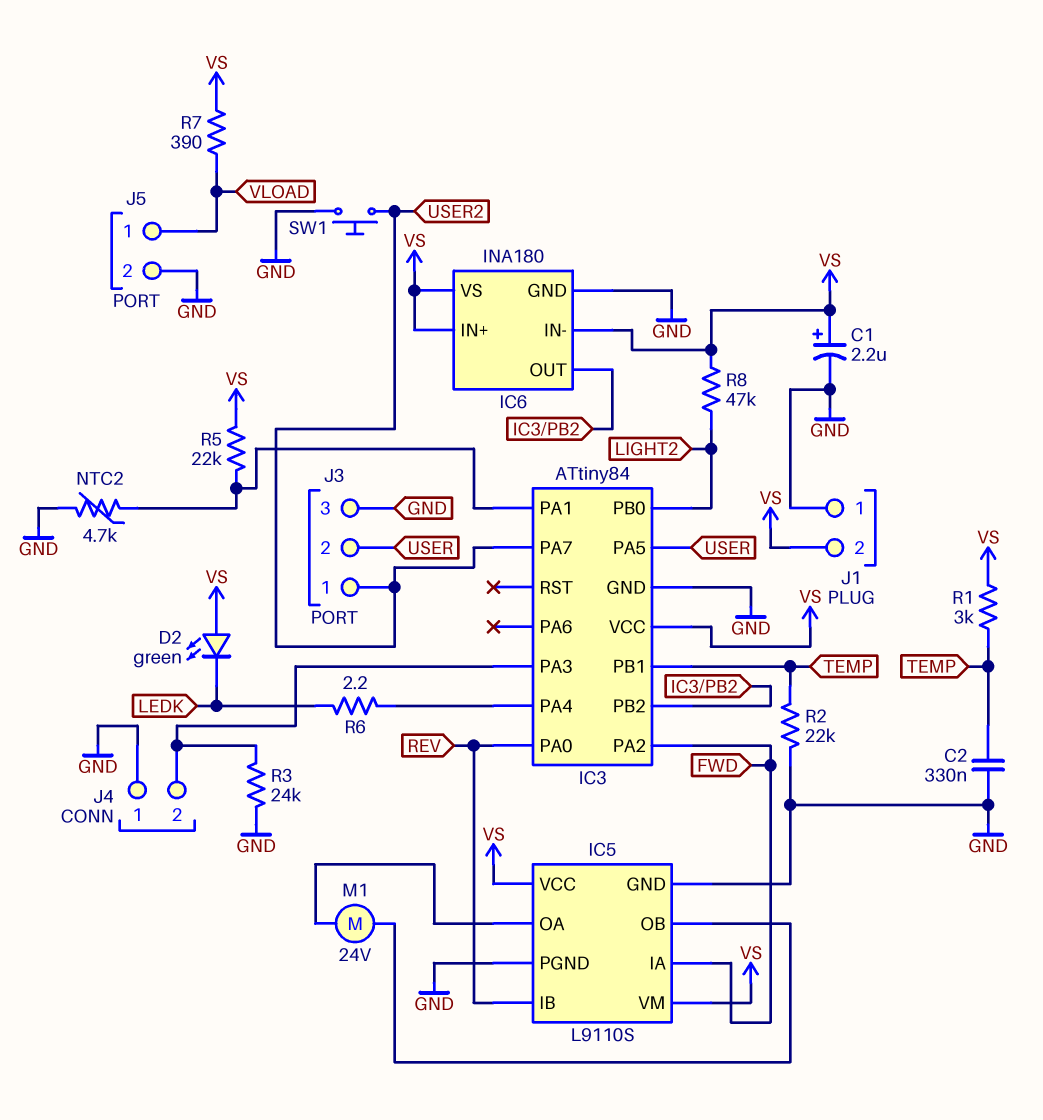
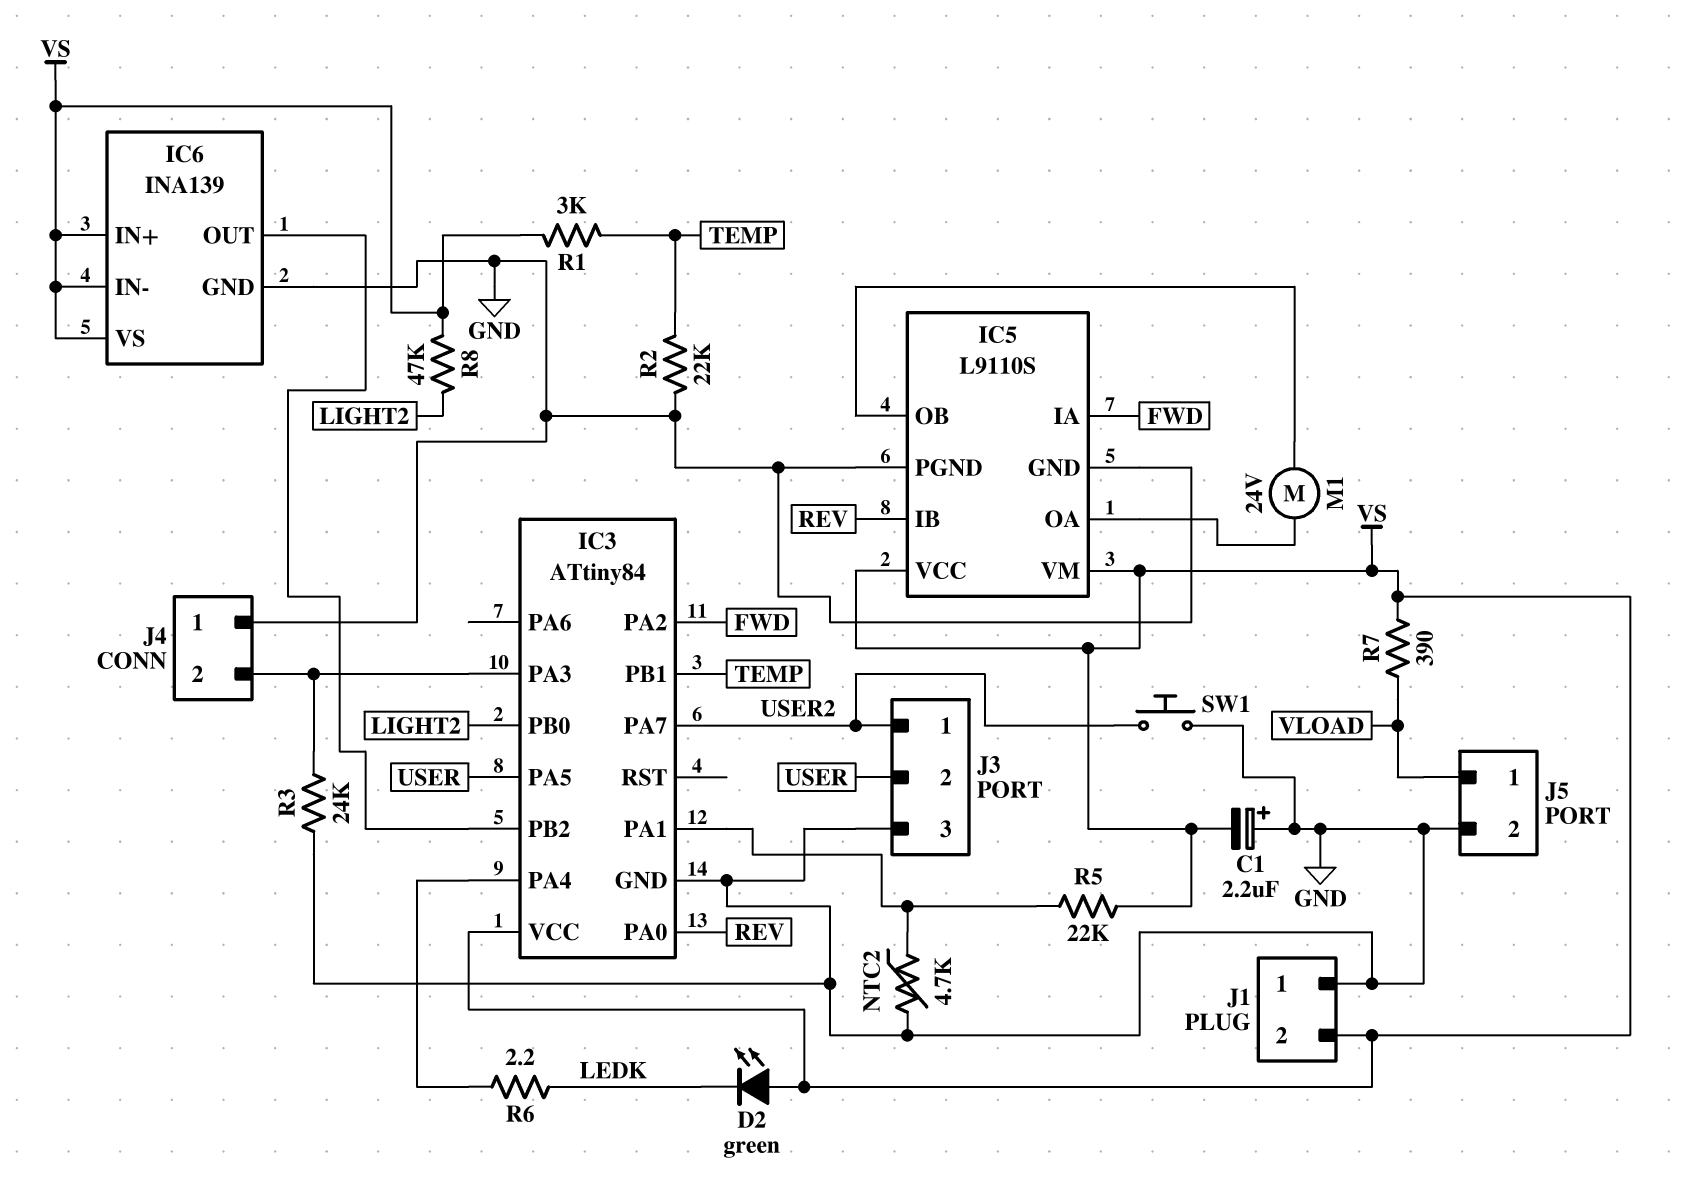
C1: 2.2uF (plus VS, minus GND) -> 2.2uF (plus GND, minus VS)
C2: 330nF (GND, TEMP) -> none
IC6: INA180 -> INA139

